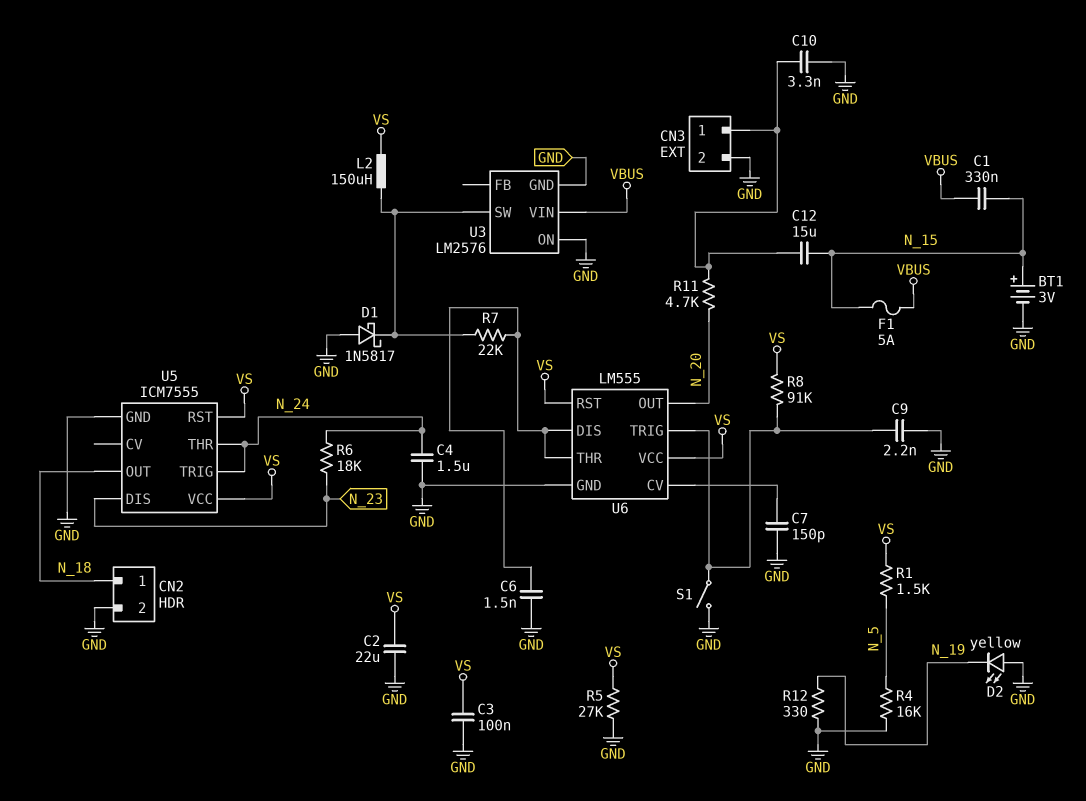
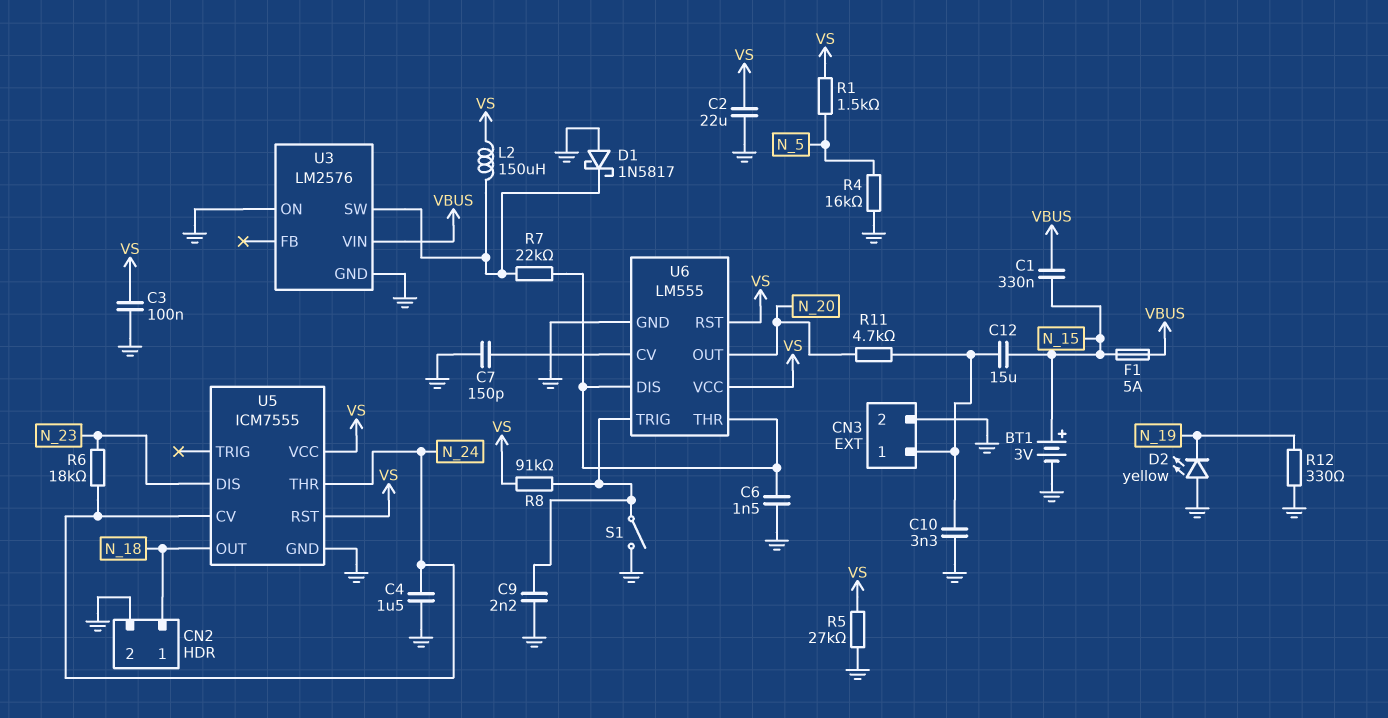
U5 pin CV: none -> N_24
U5 pin TRIG: N_24 -> none

